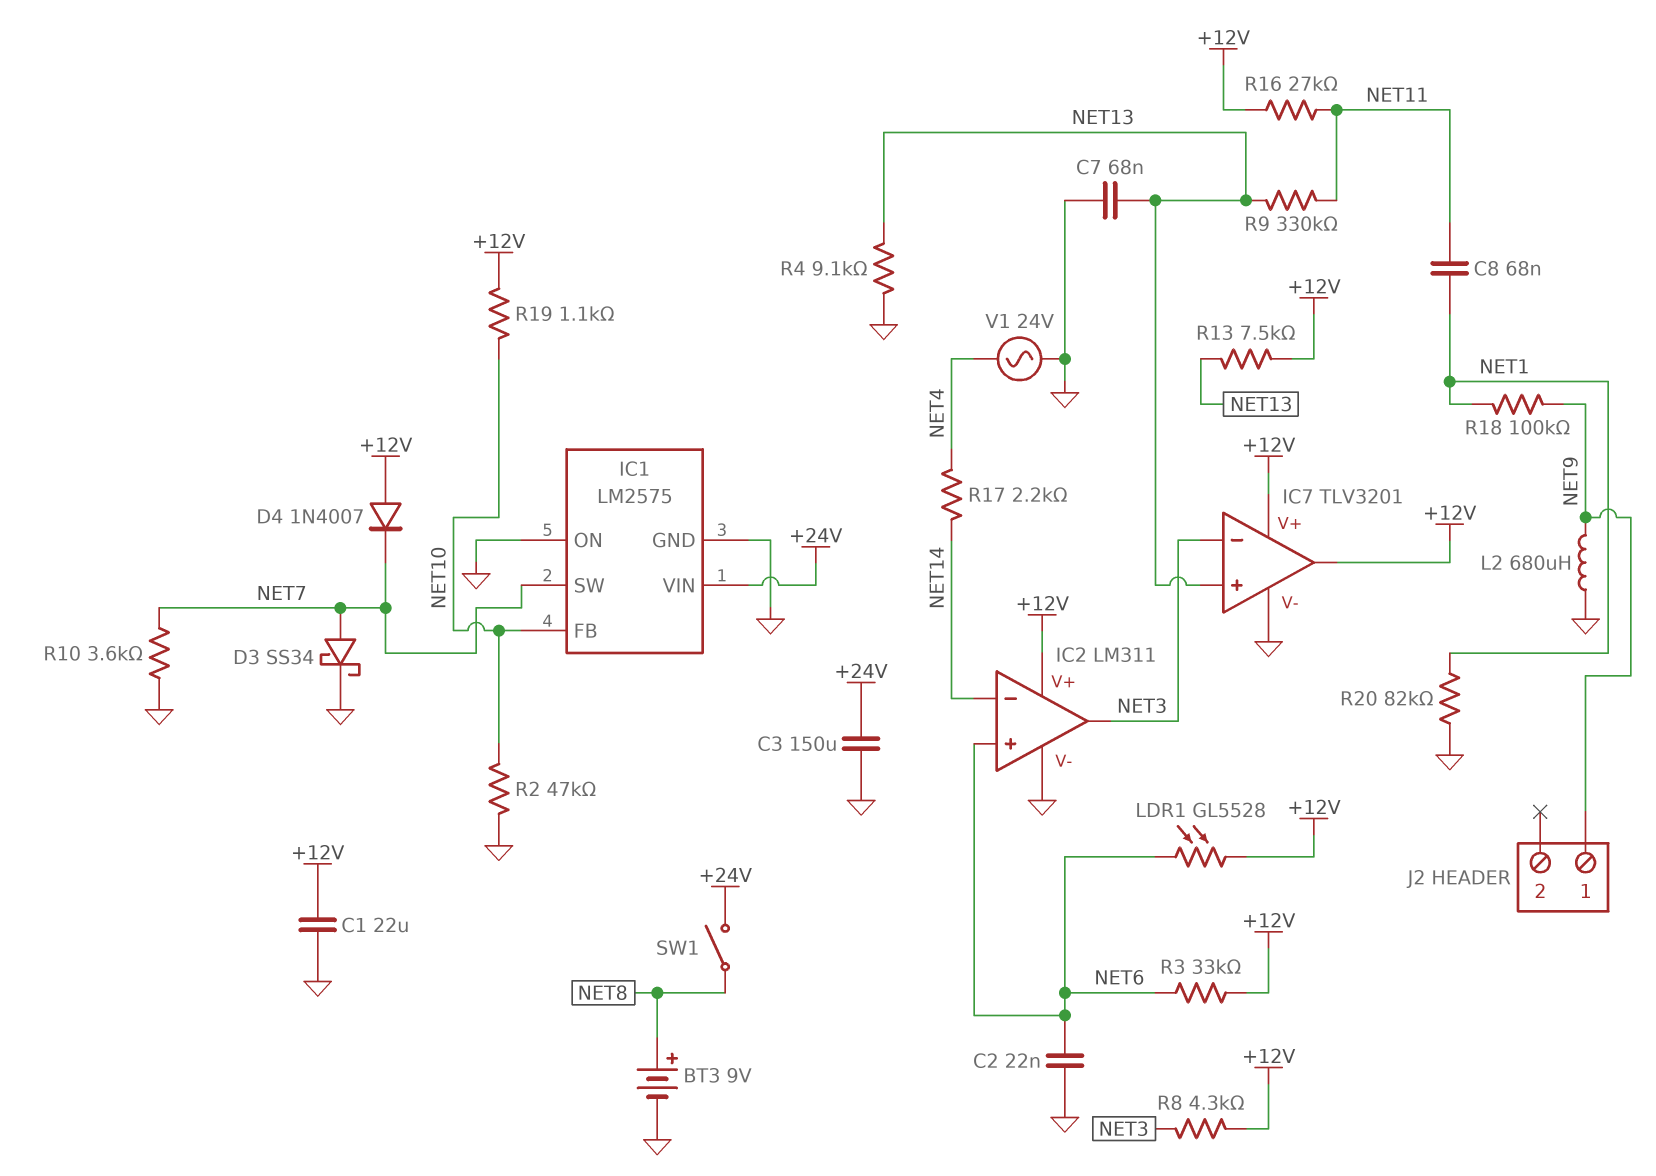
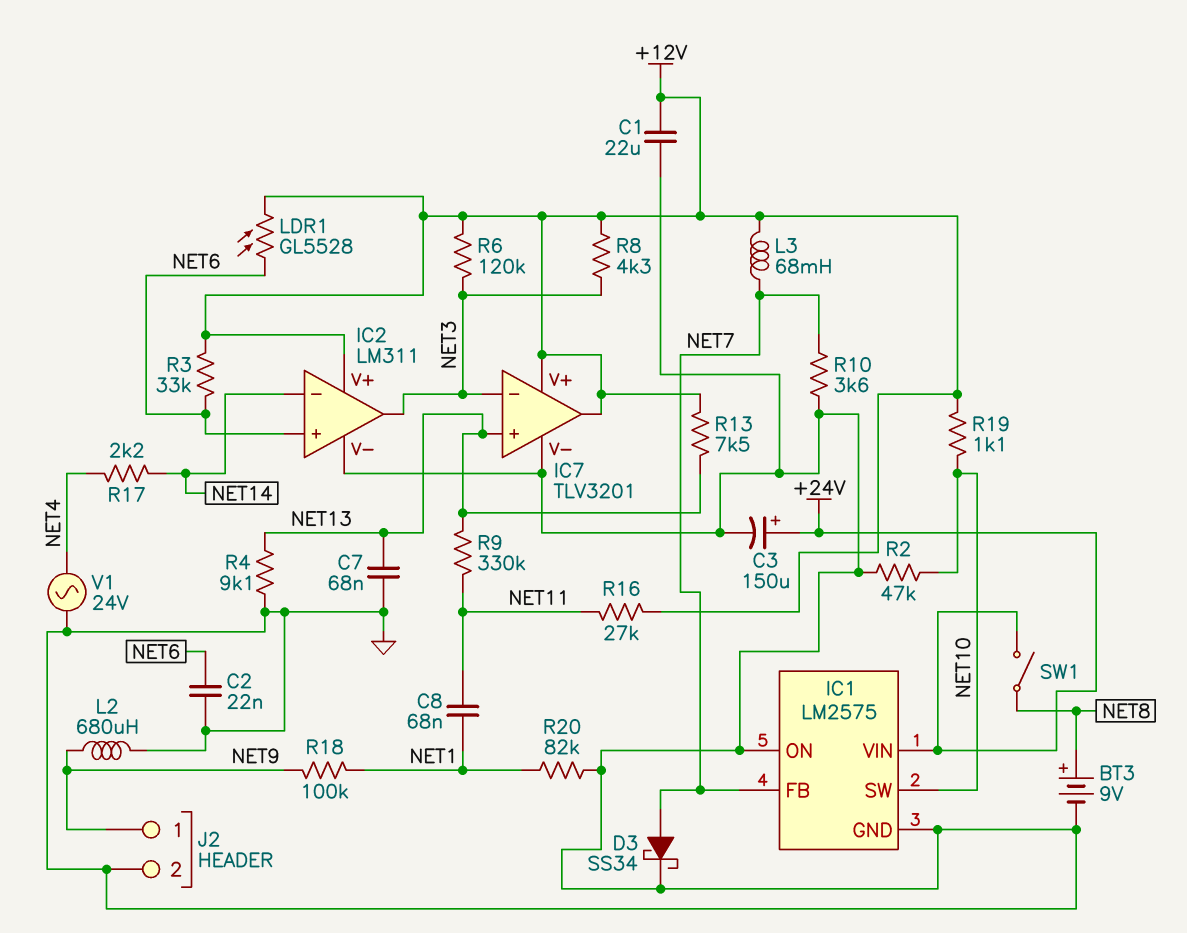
C3: 150uF (+24V, GND) -> 150uF (plus +24V, minus GND)
D4: diode 1N4007 (A +12V, K NET7) -> none
IC1 pin FB: NET10 -> NET7
IC1 pin SW: NET7 -> NET10
J2 pin 2: none -> GND
L3: none -> 68mH (+12V, NET7)
R6: none -> 120k (+12V, NET3)

